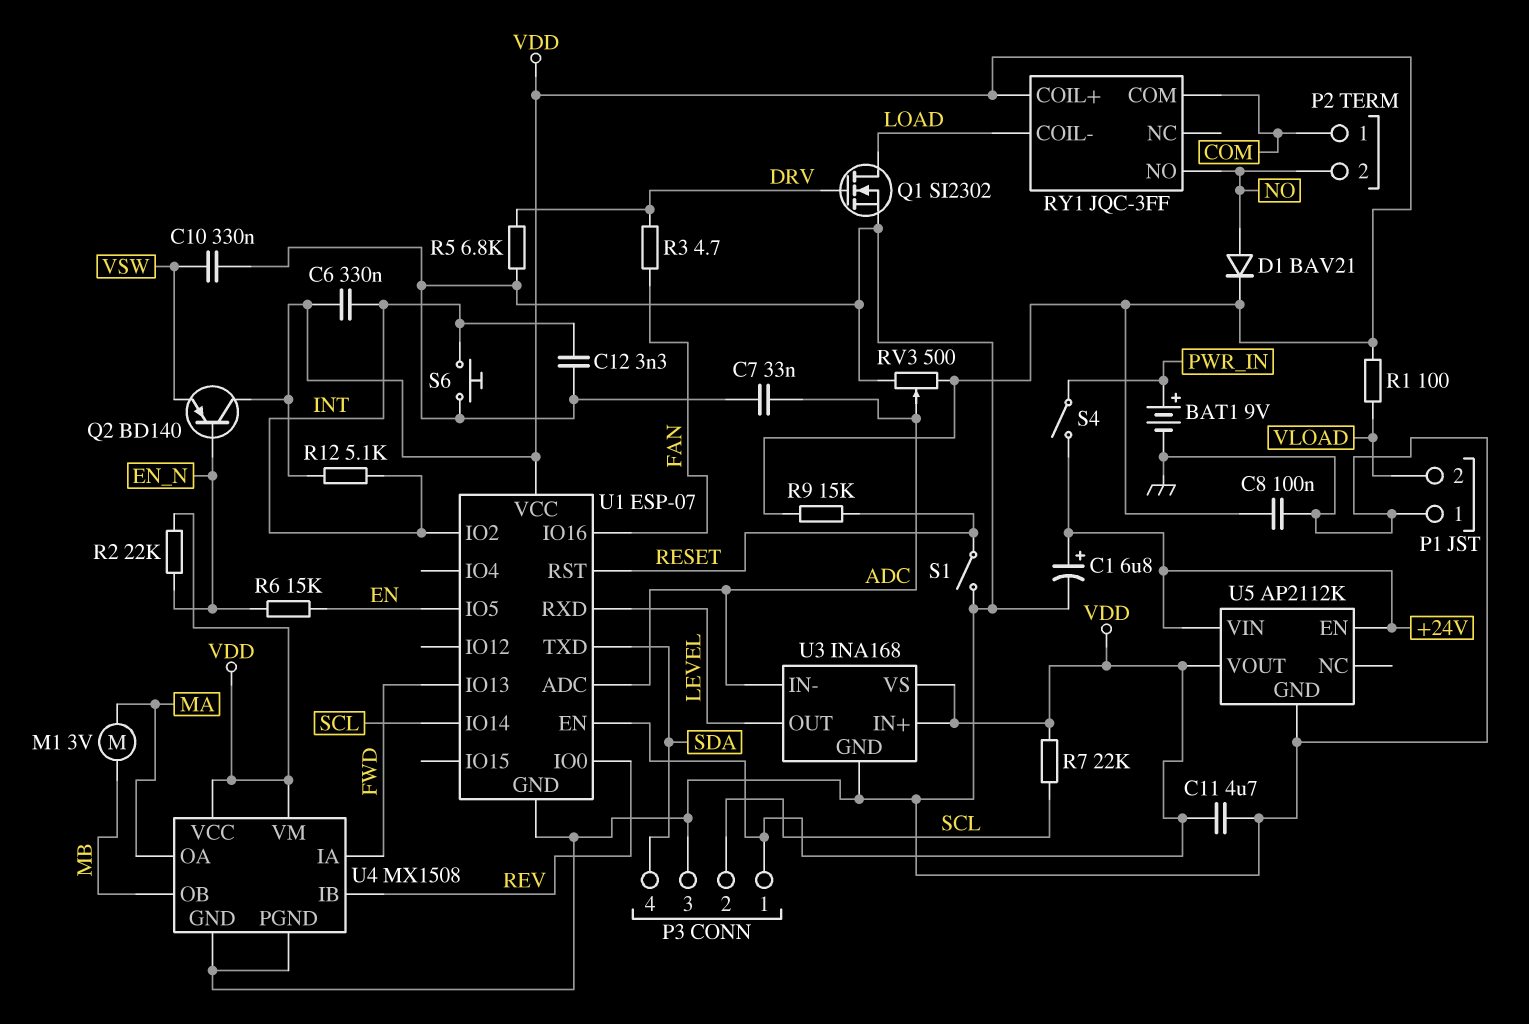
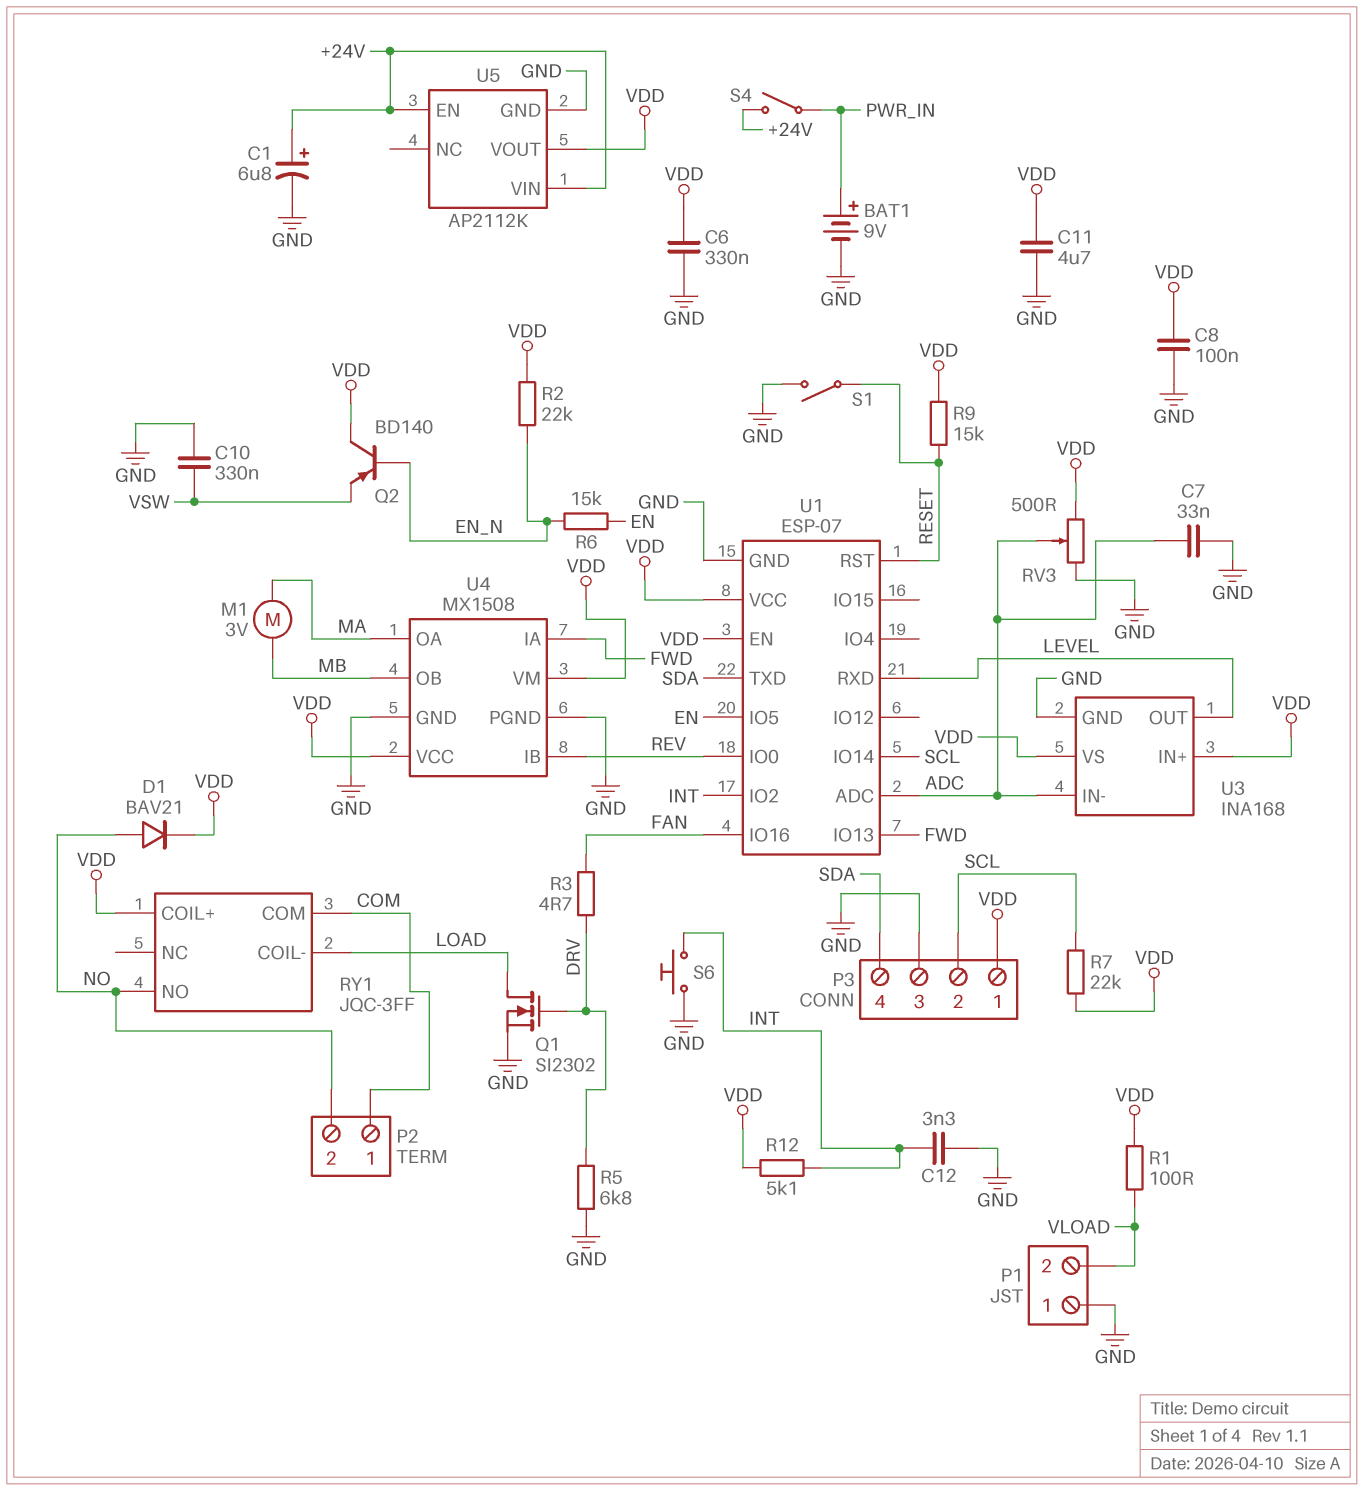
C6: 330nF (INT, VDD) -> 330nF (GND, VDD)

